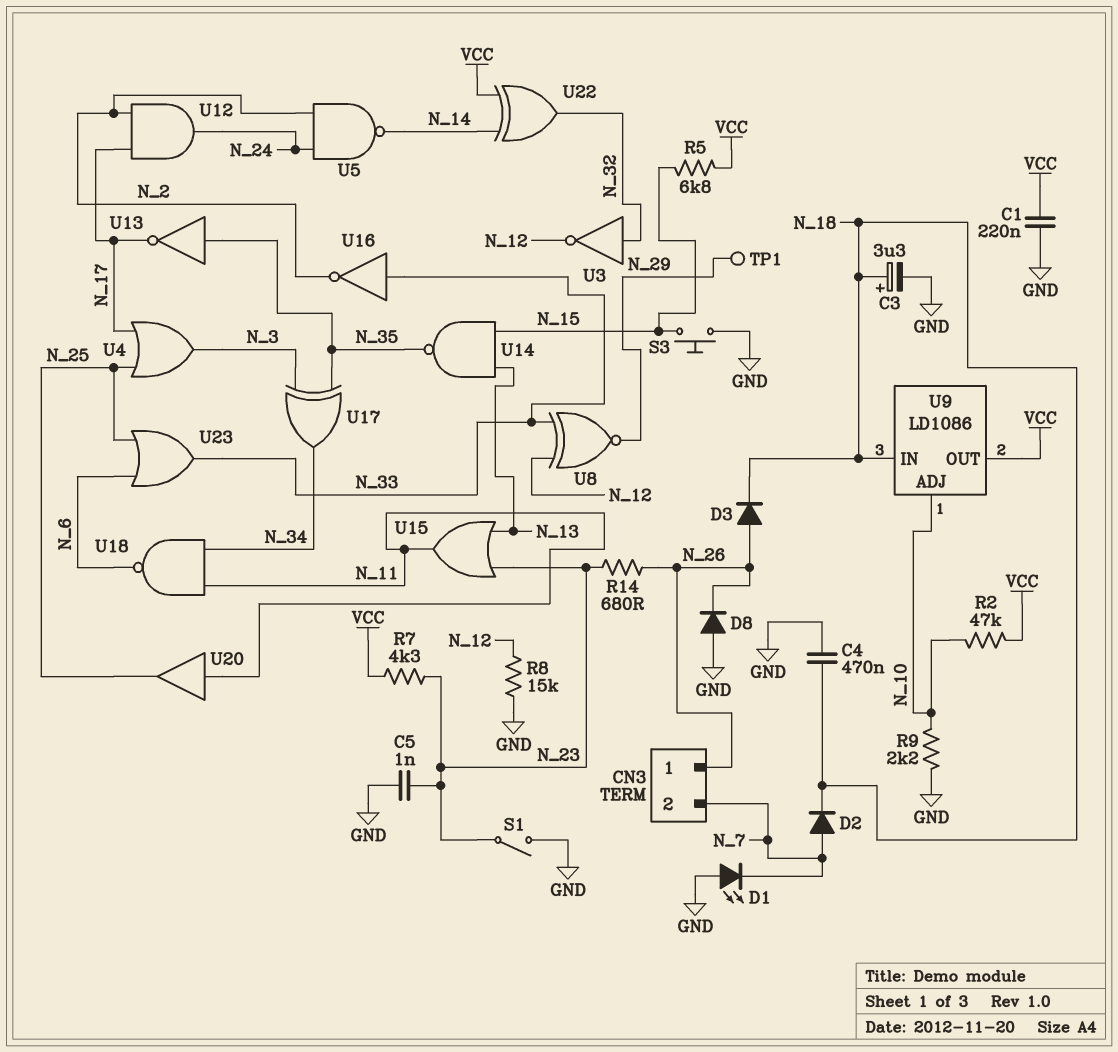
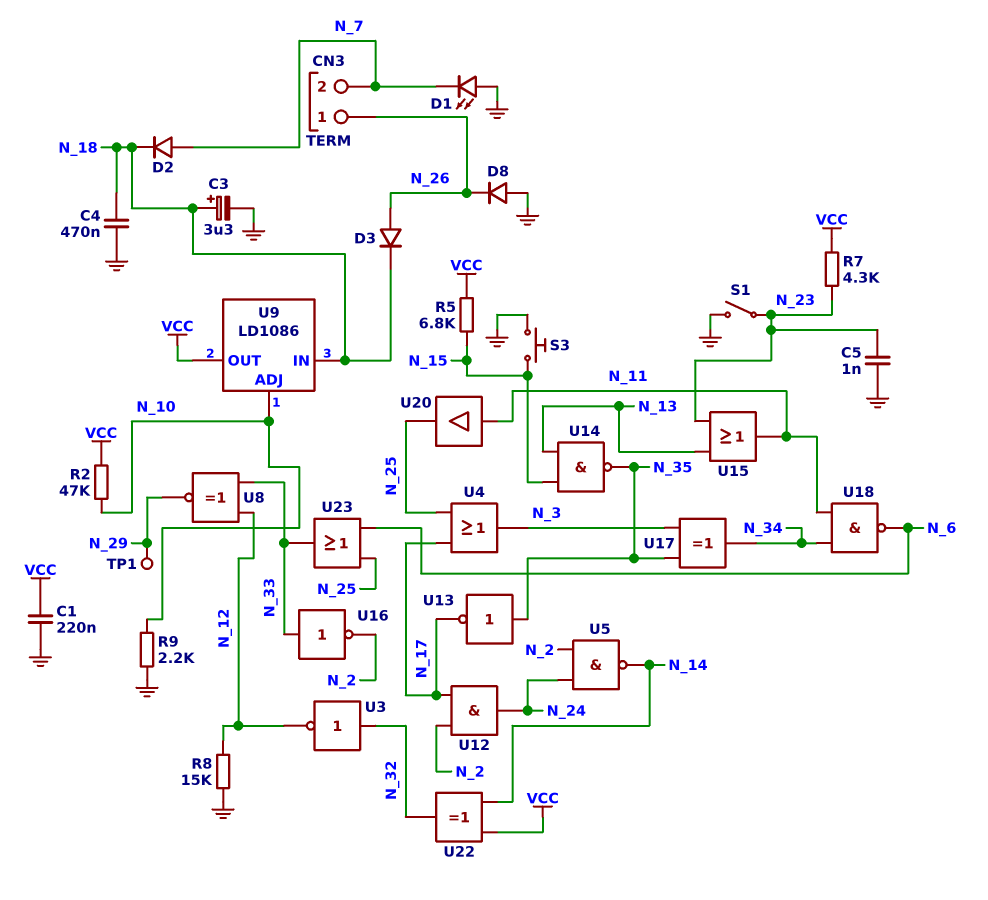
R14: 680 (N_23, N_26) -> none

